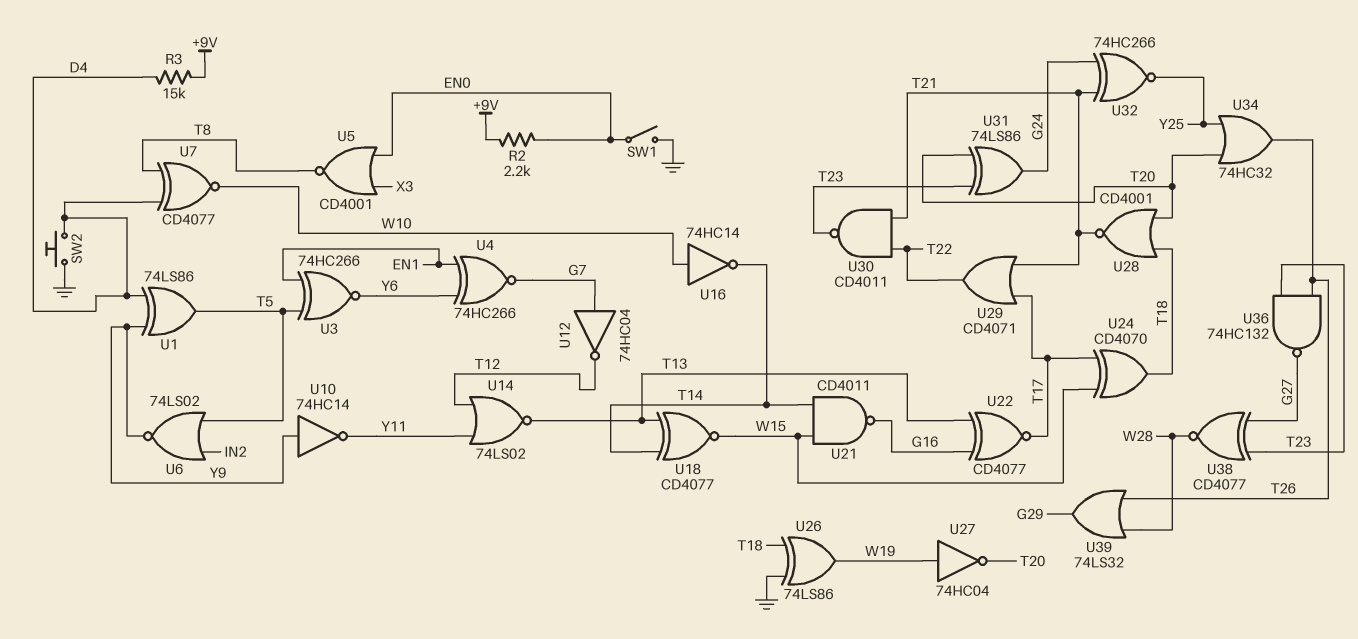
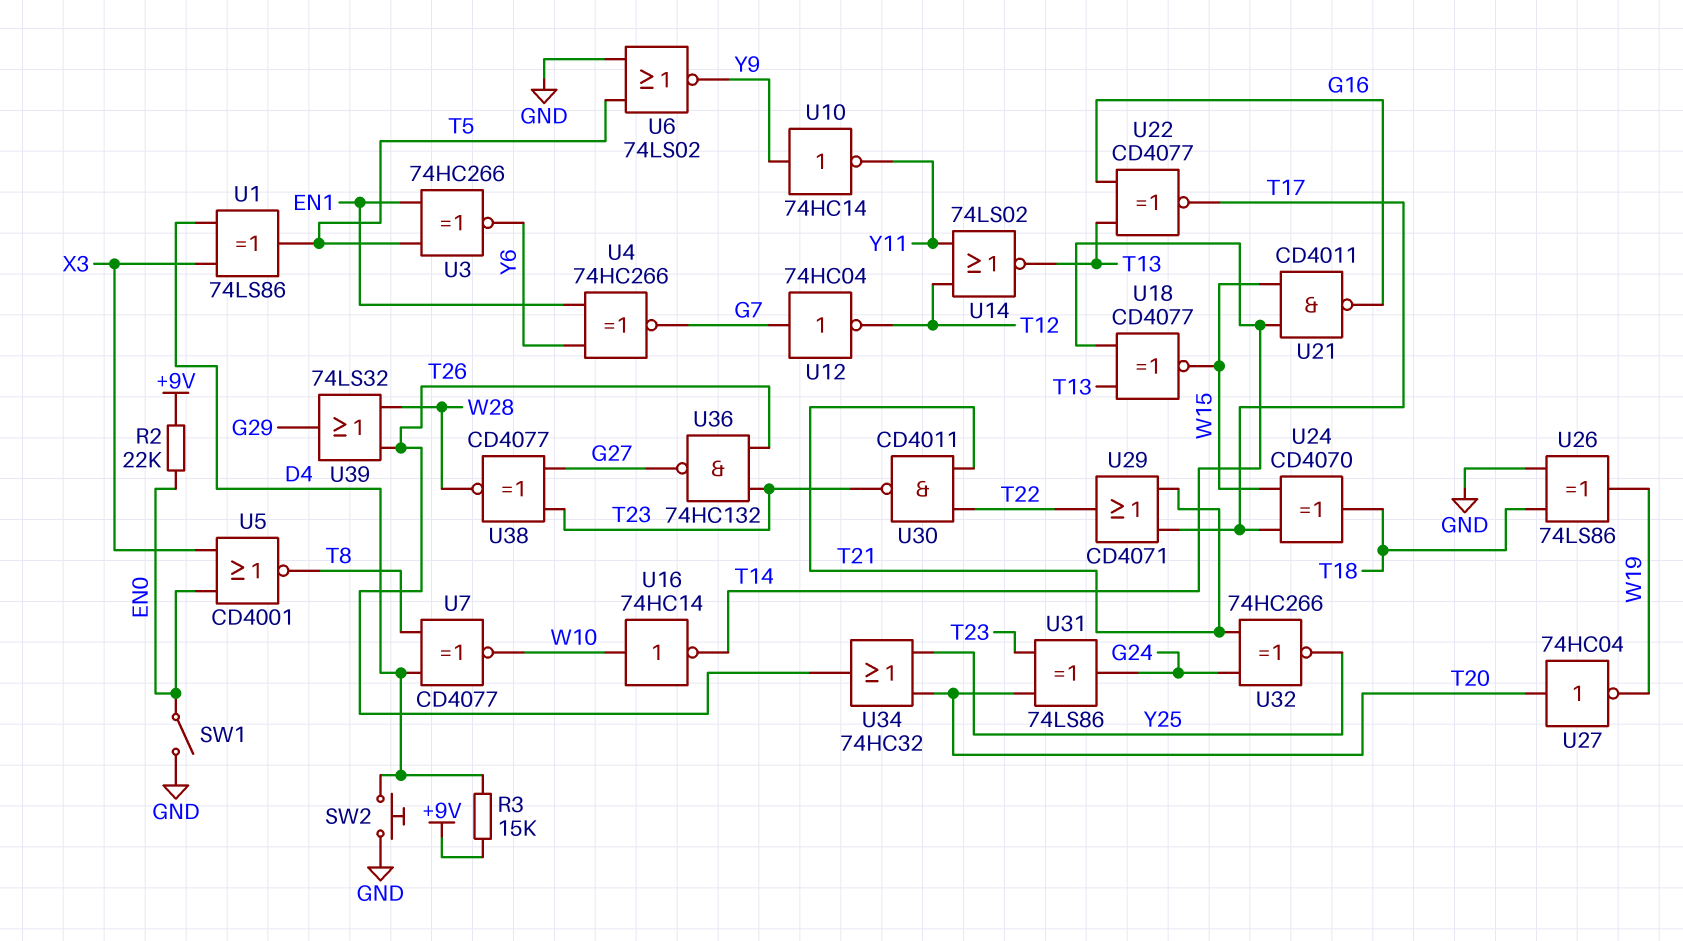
R2: 2.2k (+9V, EN0) -> 22k (+9V, EN0)
U1: XOR 74LS86 (in D4, in Y9, out T5) -> XOR 74LS86 (in D4, in X3, out T5)
U6: NOR 74LS02 (in IN2, in T5, out Y9) -> NOR 74LS02 (in GND, in T5, out Y9)
U27: NOT 74HC04 (in W19, out T20) -> NOT 74HC04 (in T20, out W19)
U28: NOR CD4001 (in T18, in T20, out T21) -> none

